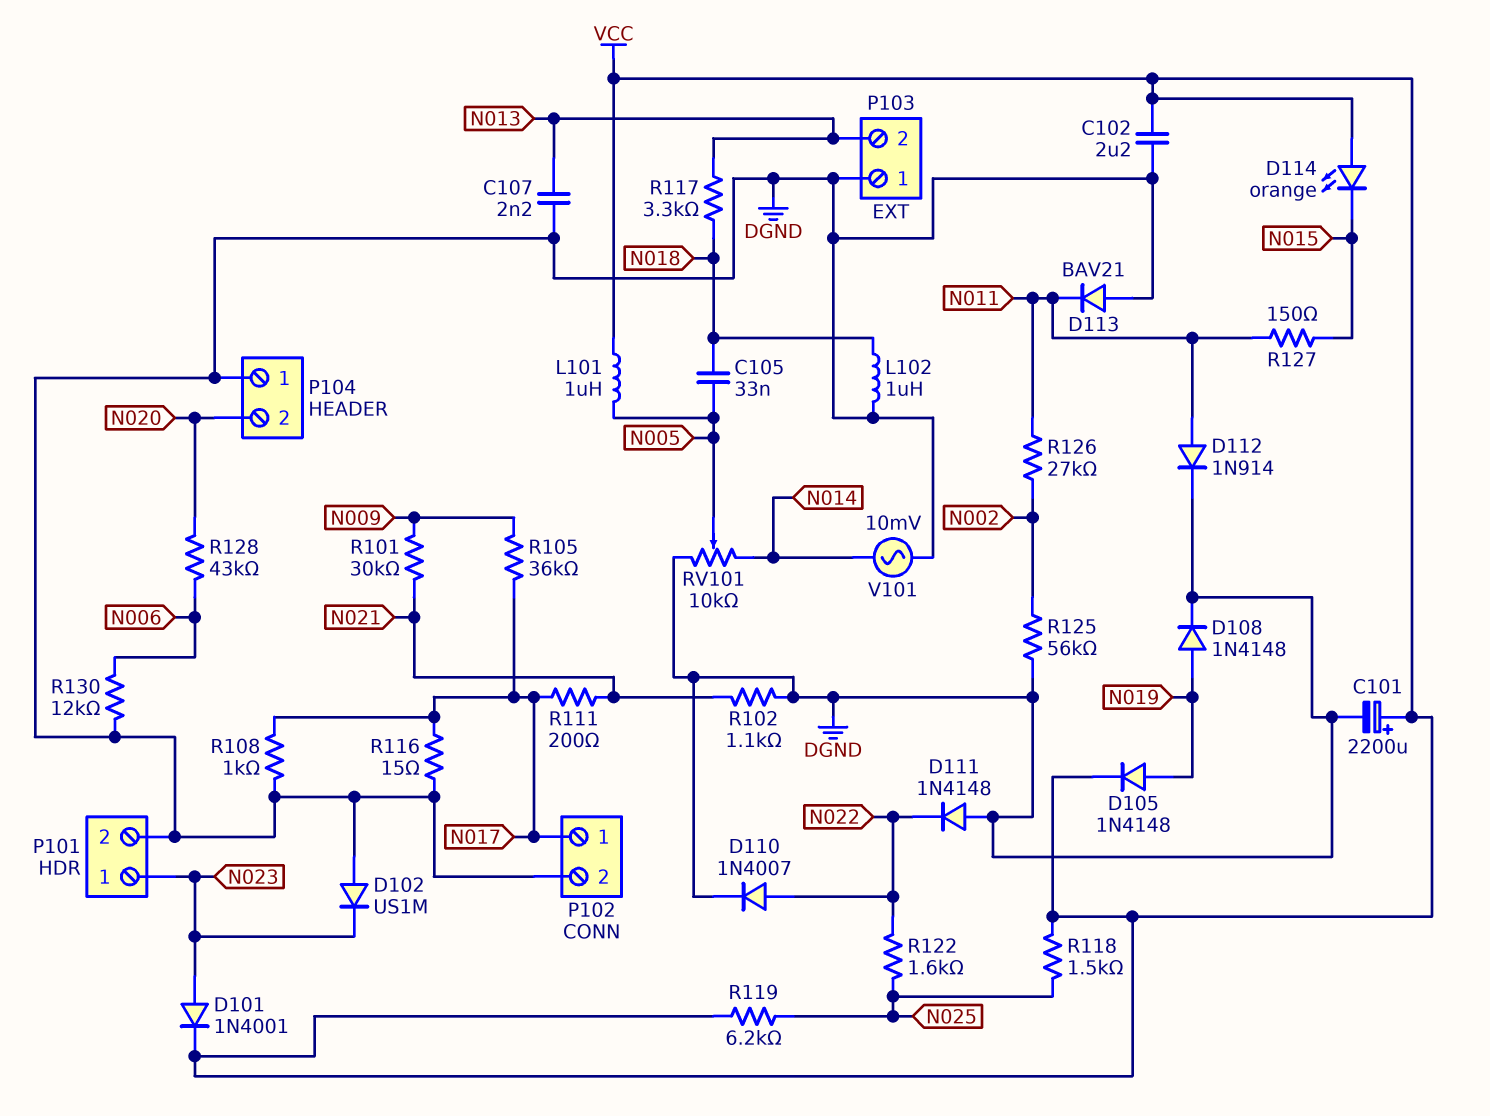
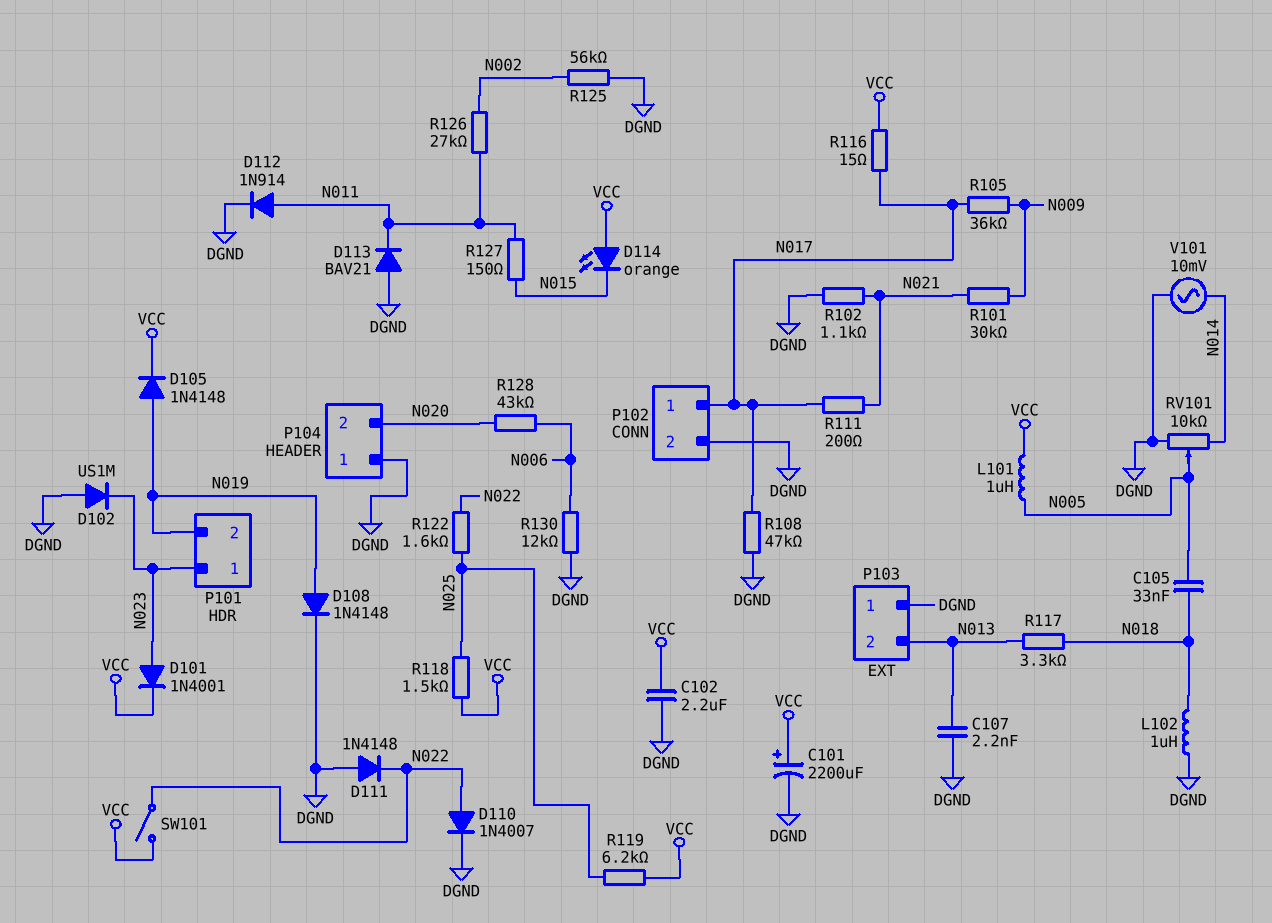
P101 pin 2: DGND -> N019
R108: 1k (DGND, N017) -> 47k (DGND, N017)
R116: 15 (DGND, N017) -> 15 (N017, VCC)
SW101: none -> switch (N022, VCC)

